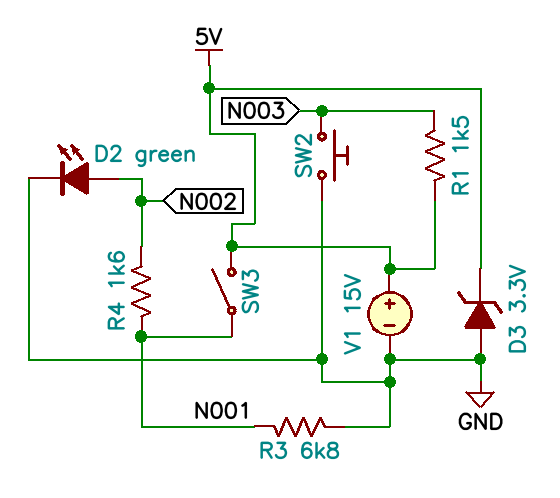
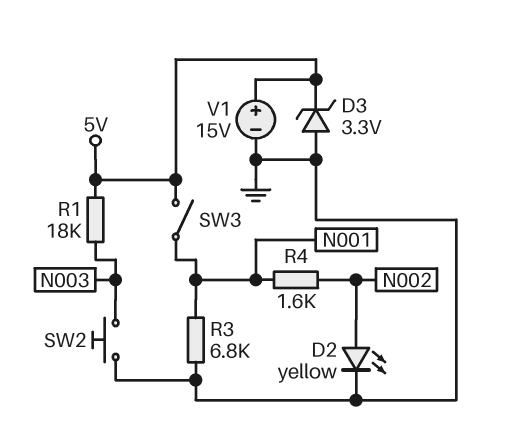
D2: LED green (A N002, K GND) -> LED yellow (A N002, K GND)
R1: 1.5k (5V, N003) -> 18k (5V, N003)

